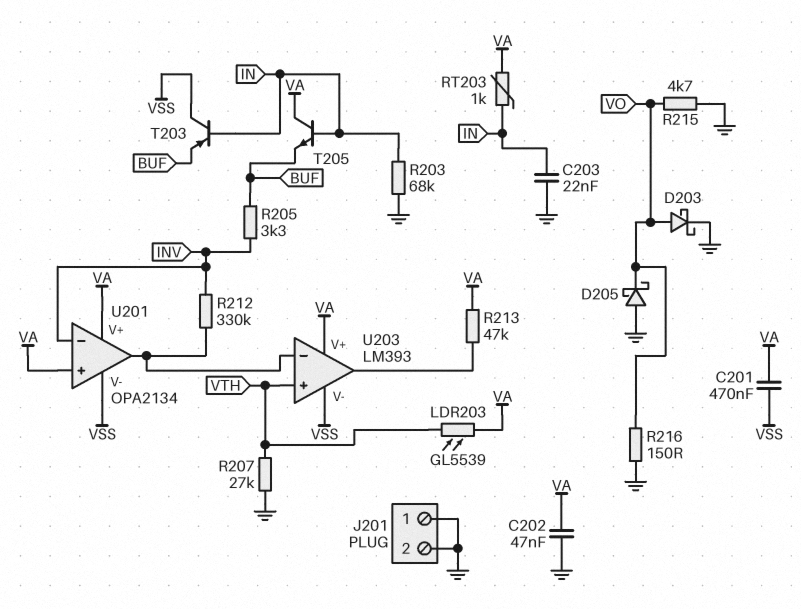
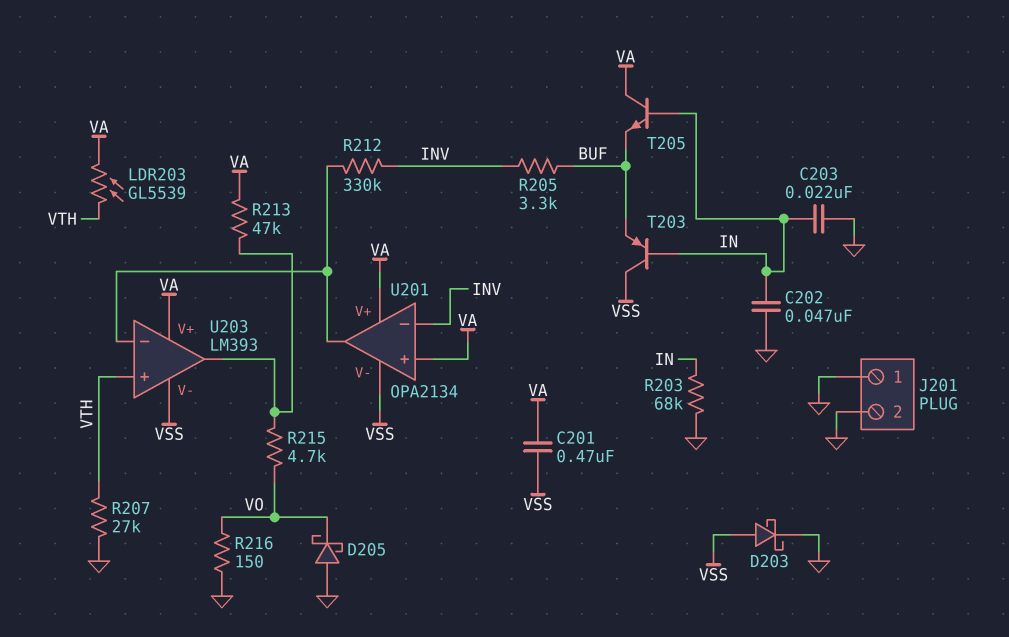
C202: 47nF (GND, VA) -> 47nF (GND, IN)
D203: schottky (A VO, K GND) -> schottky (A VSS, K GND)
R215: 4.7k (GND, VO) -> 4.7k (U203/out, VO)
RT203: 1k (IN, VA) -> none

